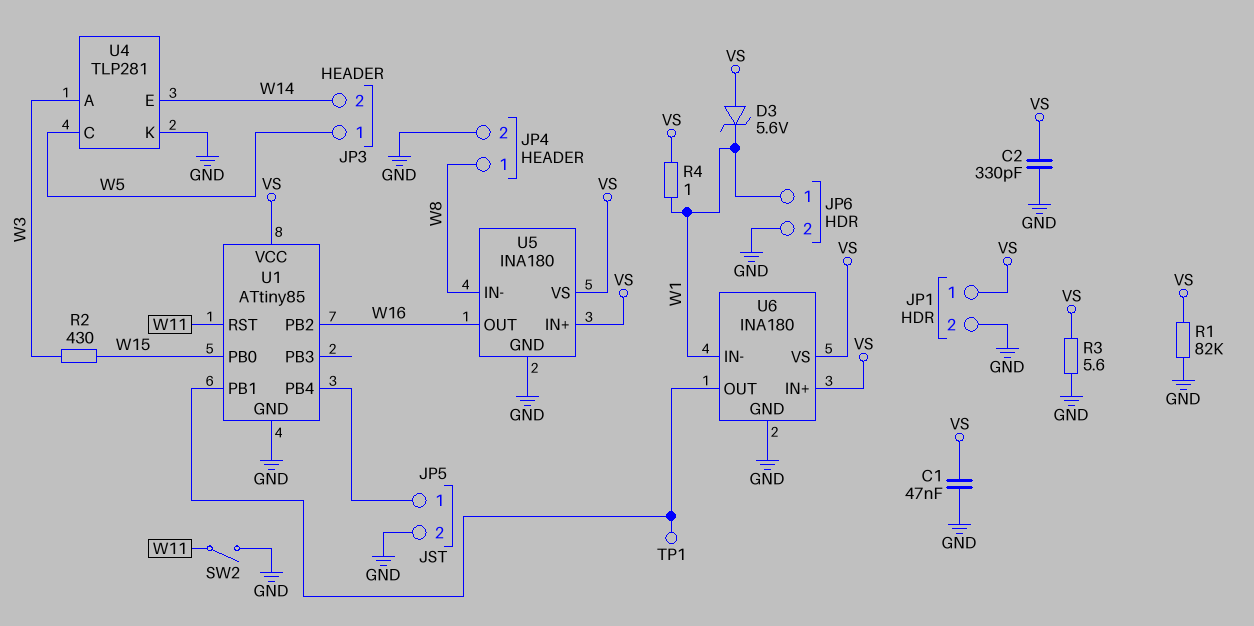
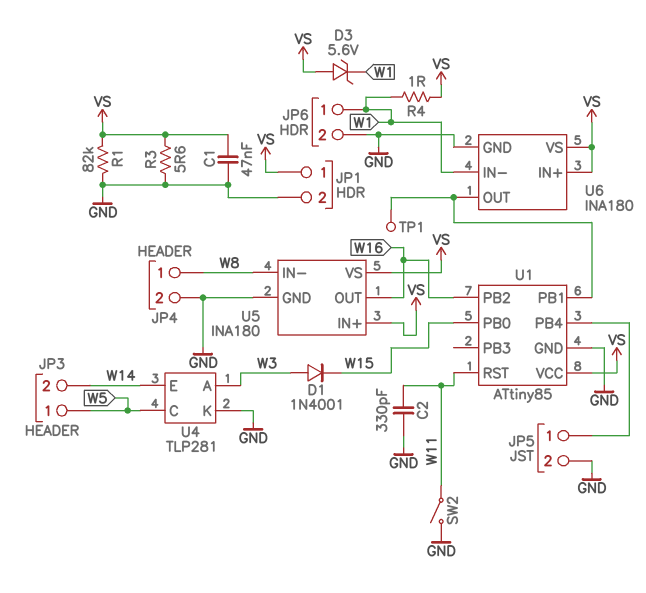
C2: 330pF (GND, VS) -> 330pF (GND, W11)
D1: none -> diode 1N4001 (A W3, K W15)
R2: 430 (W3, W15) -> none

